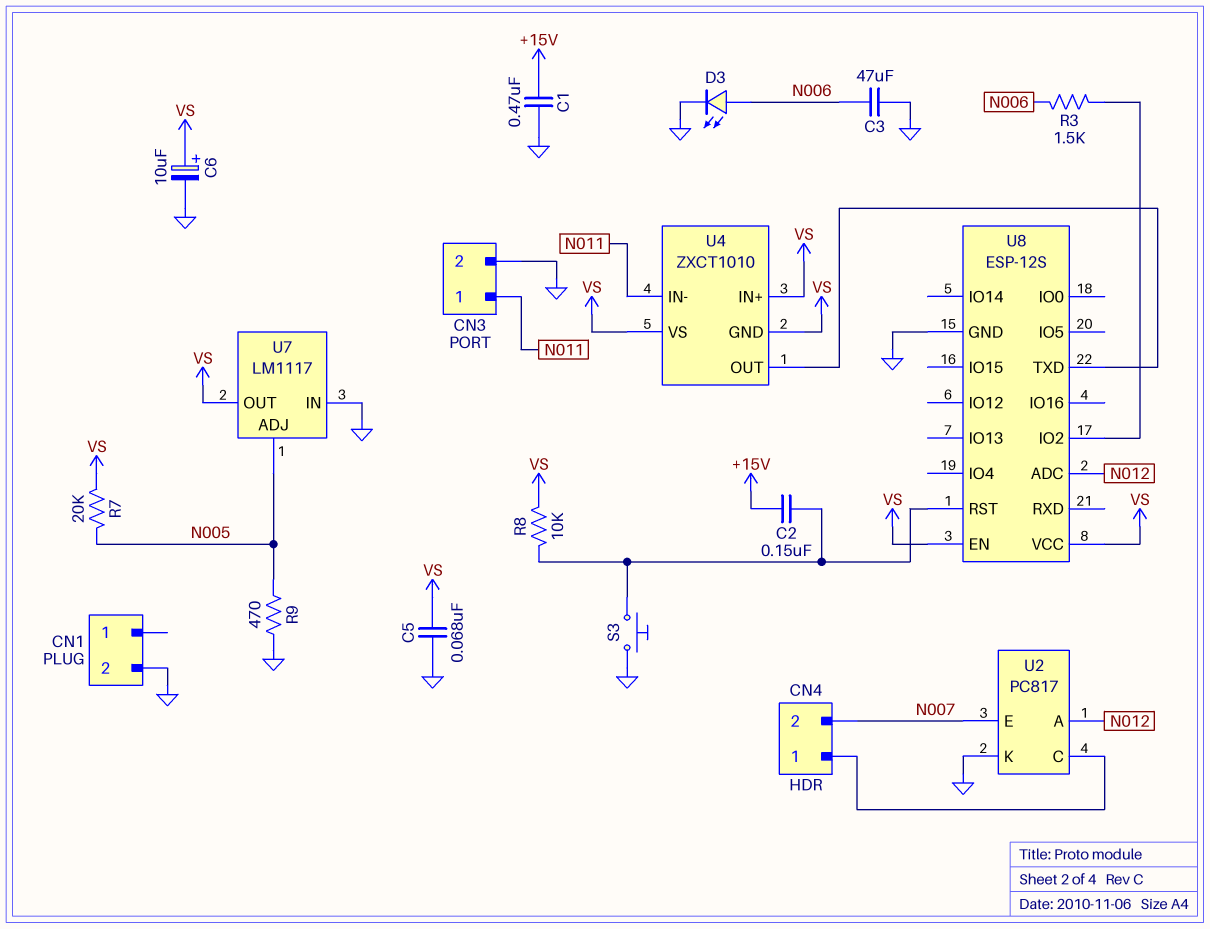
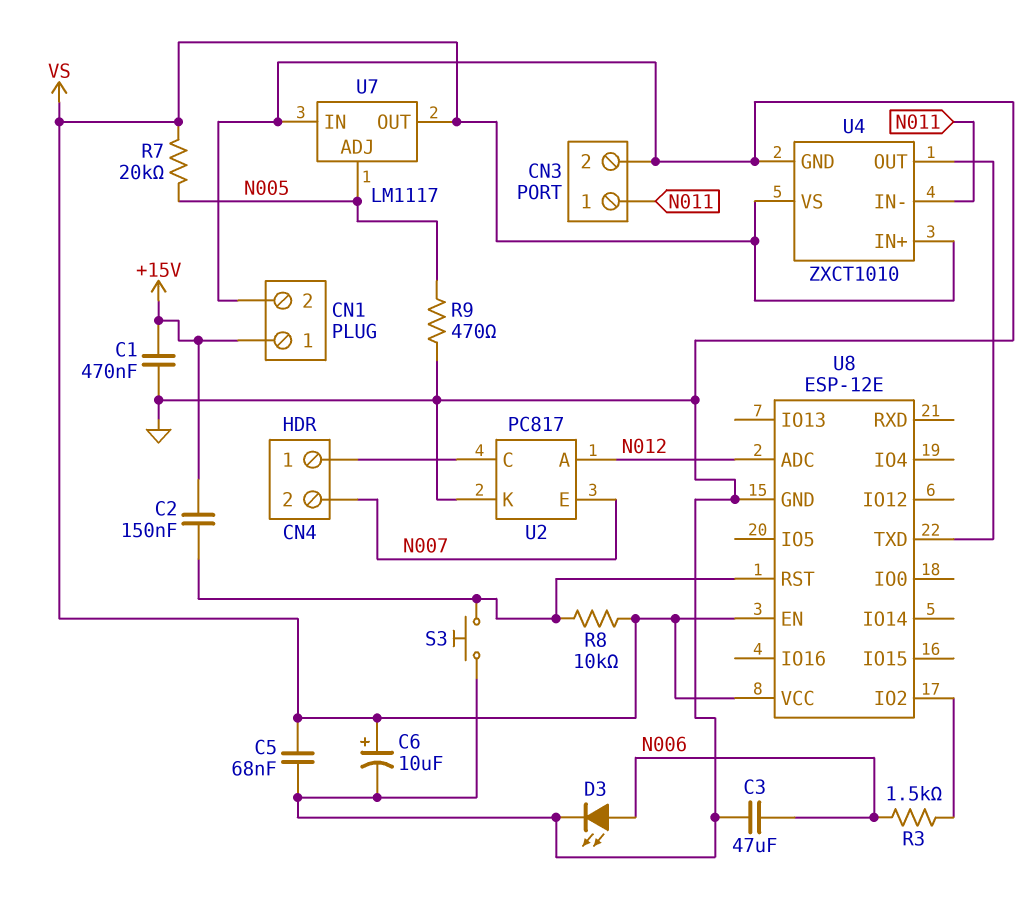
CN1 pin 1: none -> +15V
U4 pin GND: VS -> GND
U8: ESP-12S -> ESP-12E

